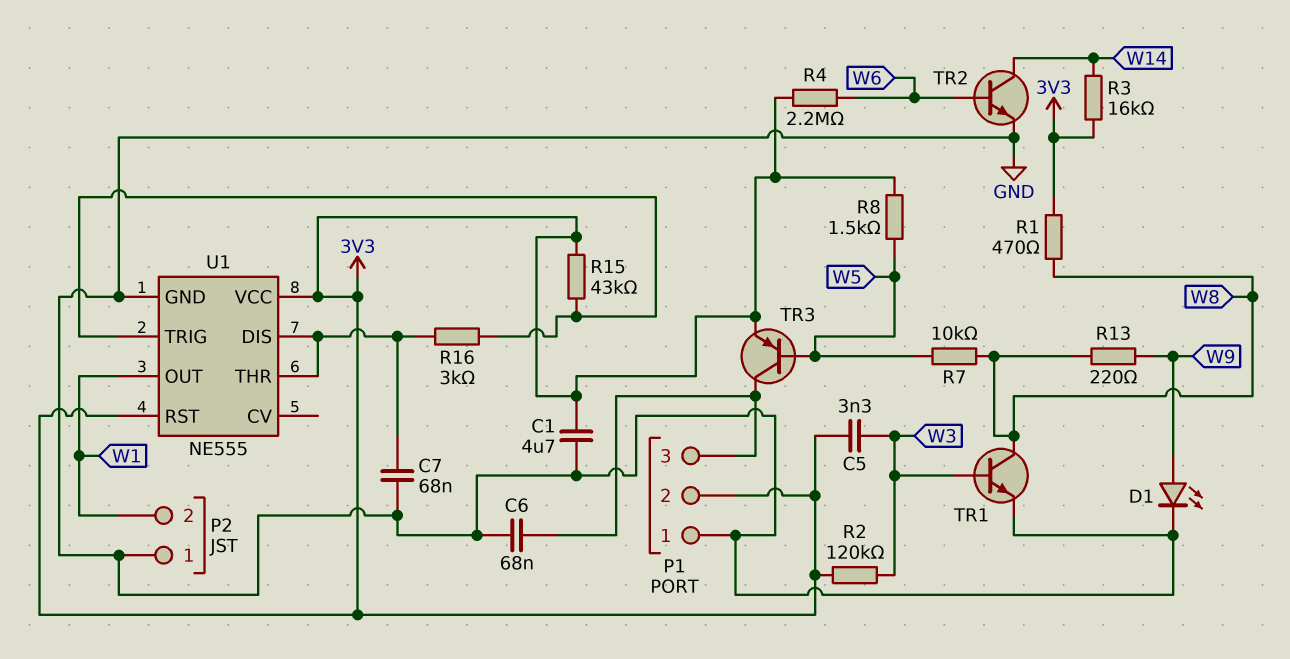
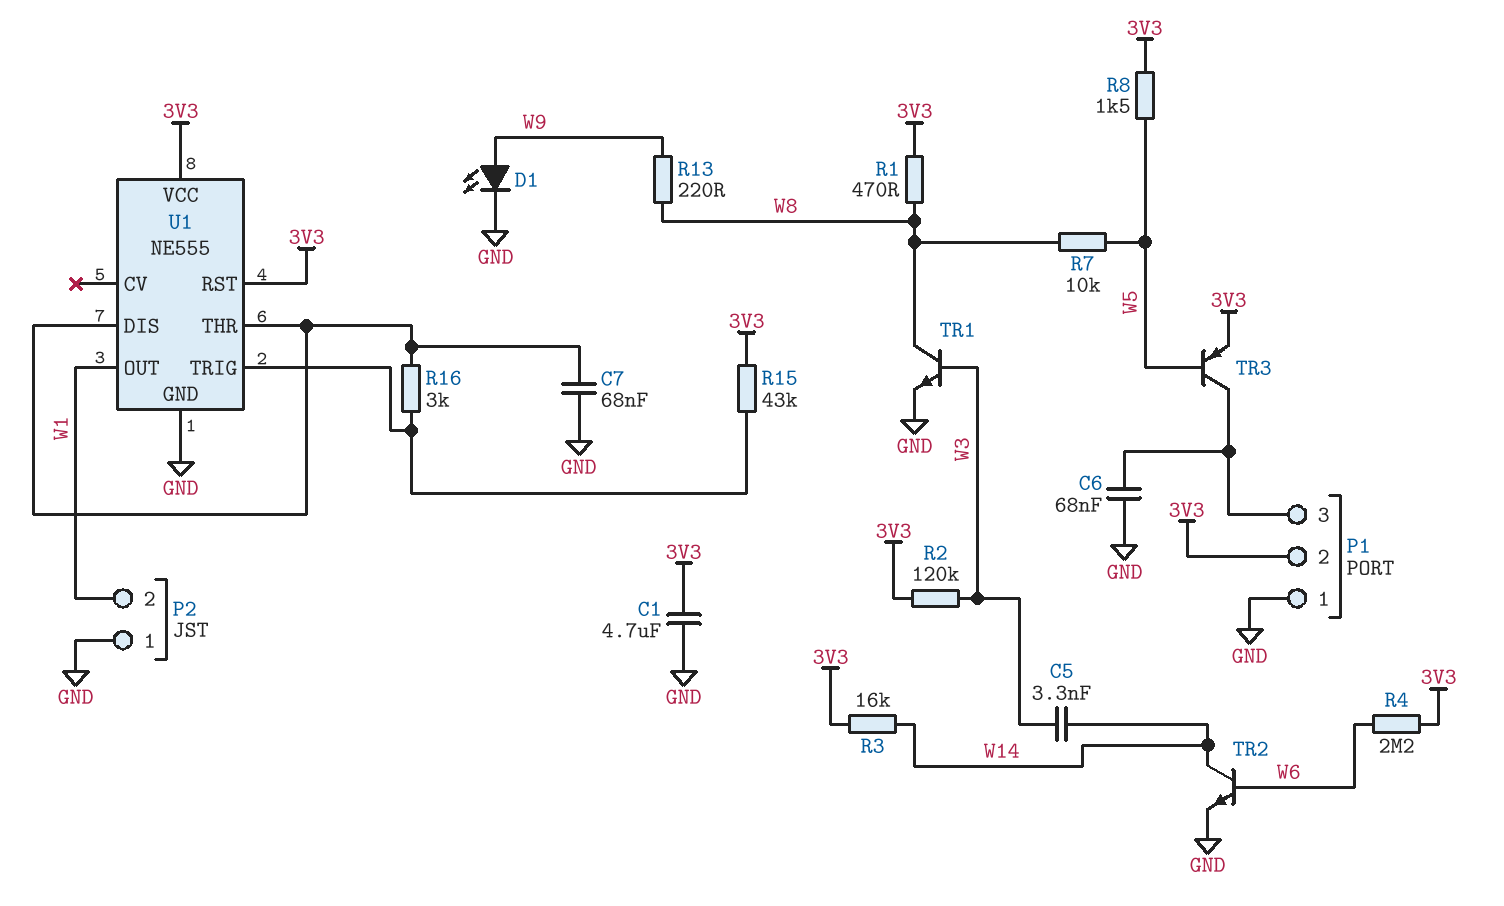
C5: 3.3nF (3V3, W3) -> 3.3nF (W3, W14)

